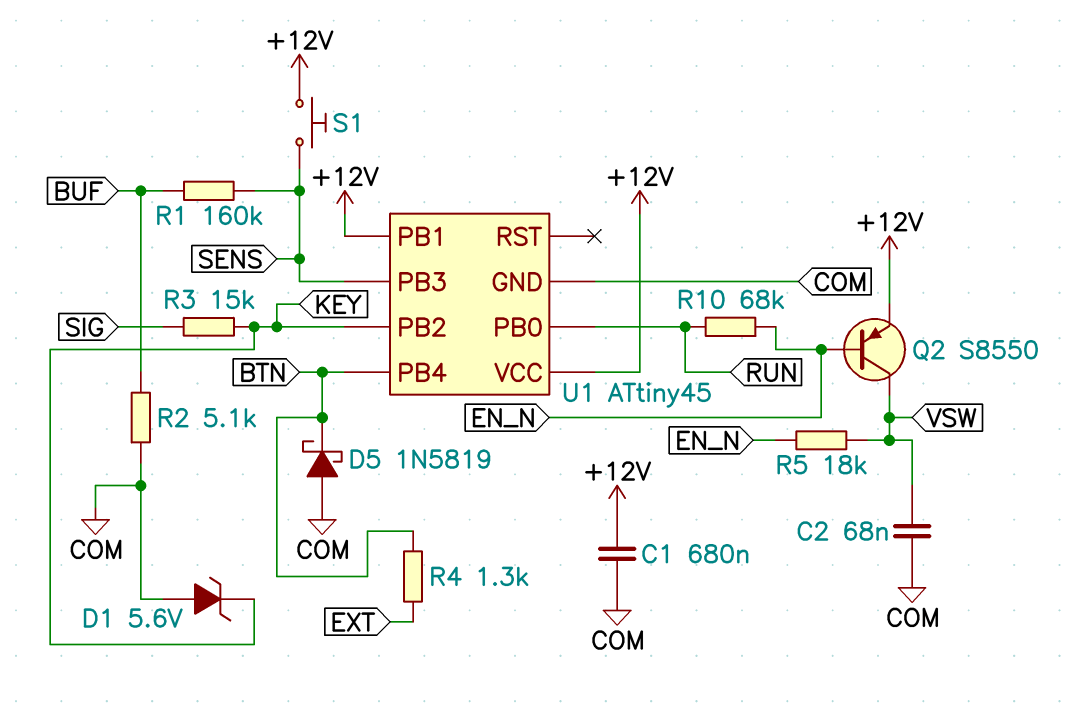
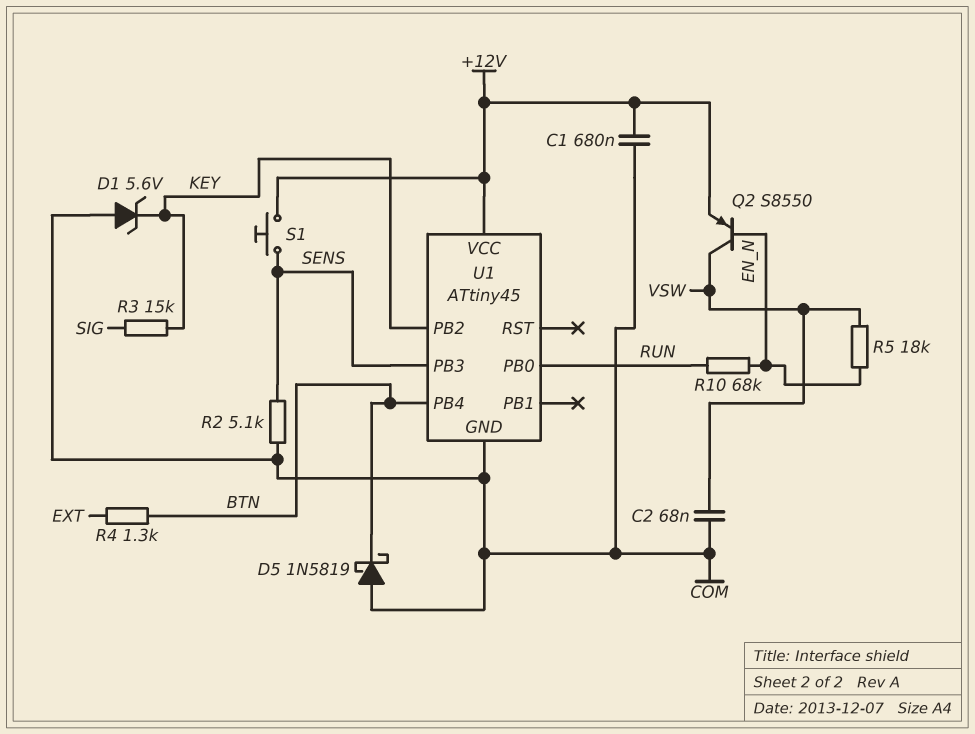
R1: 160k (BUF, SENS) -> none
R2: 5.1k (BUF, COM) -> 5.1k (COM, SENS)
U1 pin PB1: +12V -> none

